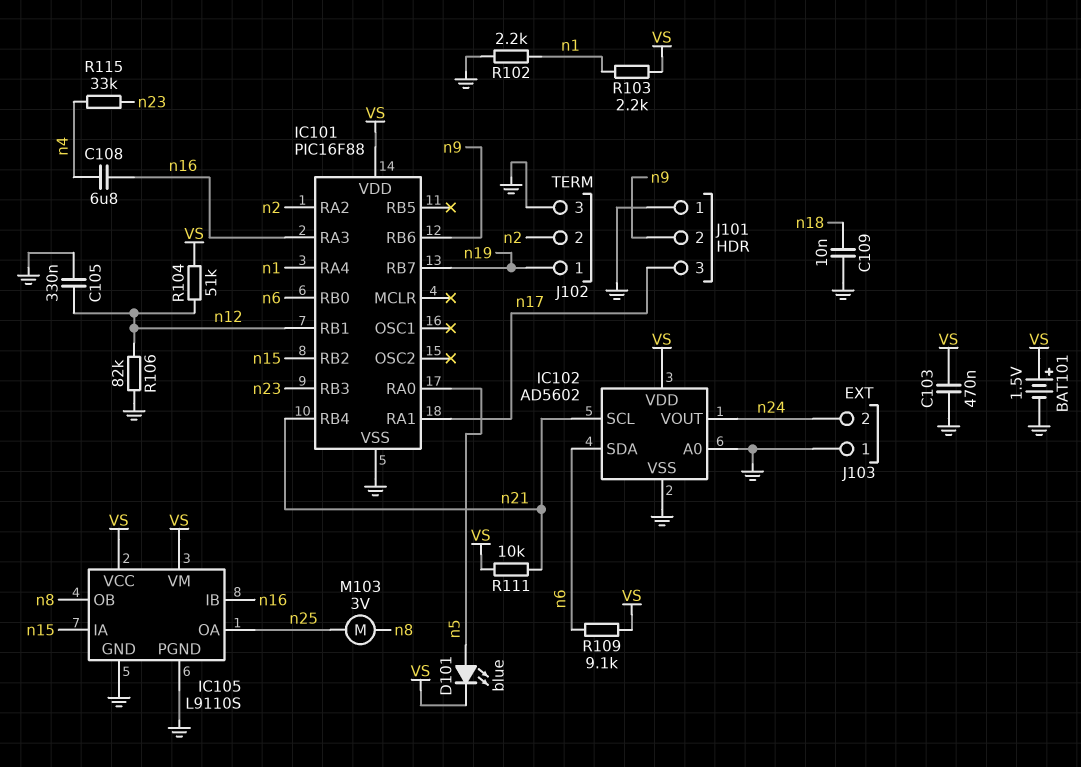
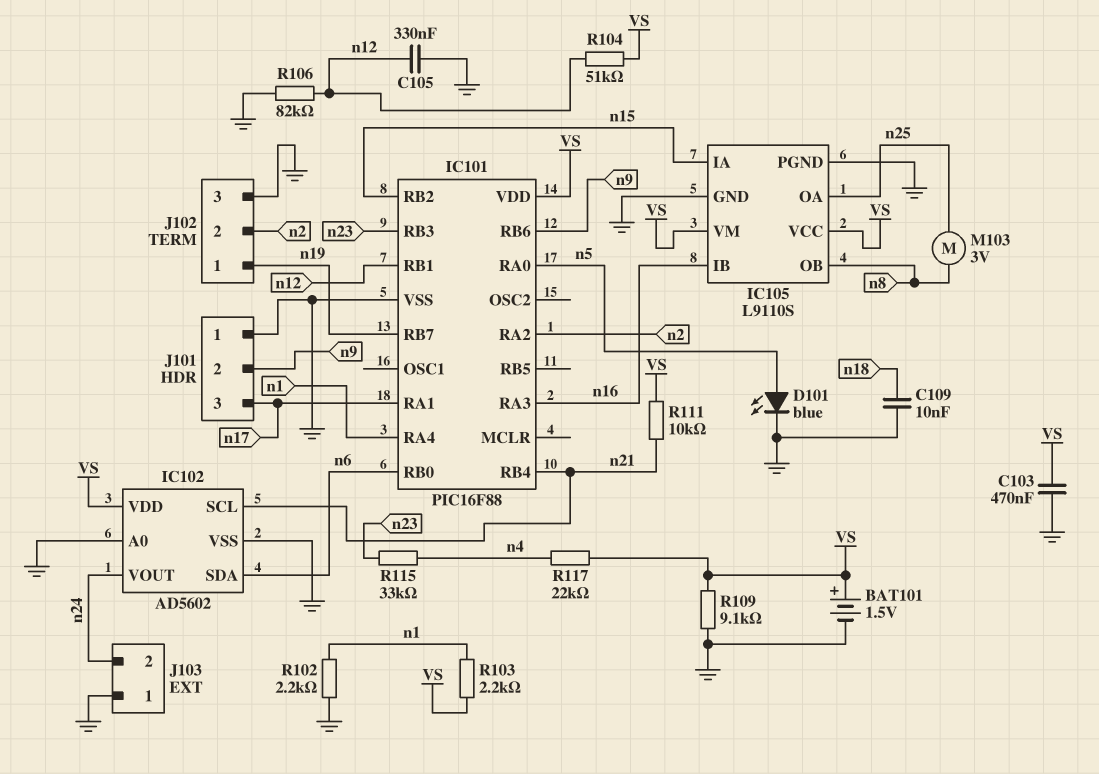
C108: 6.8uF (n4, n16) -> none
D101: LED blue (A n5, K VS) -> LED blue (A n5, K GND)
R109: 9.1k (VS, n6) -> 9.1k (GND, VS)
R117: none -> 22k (VS, n4)

